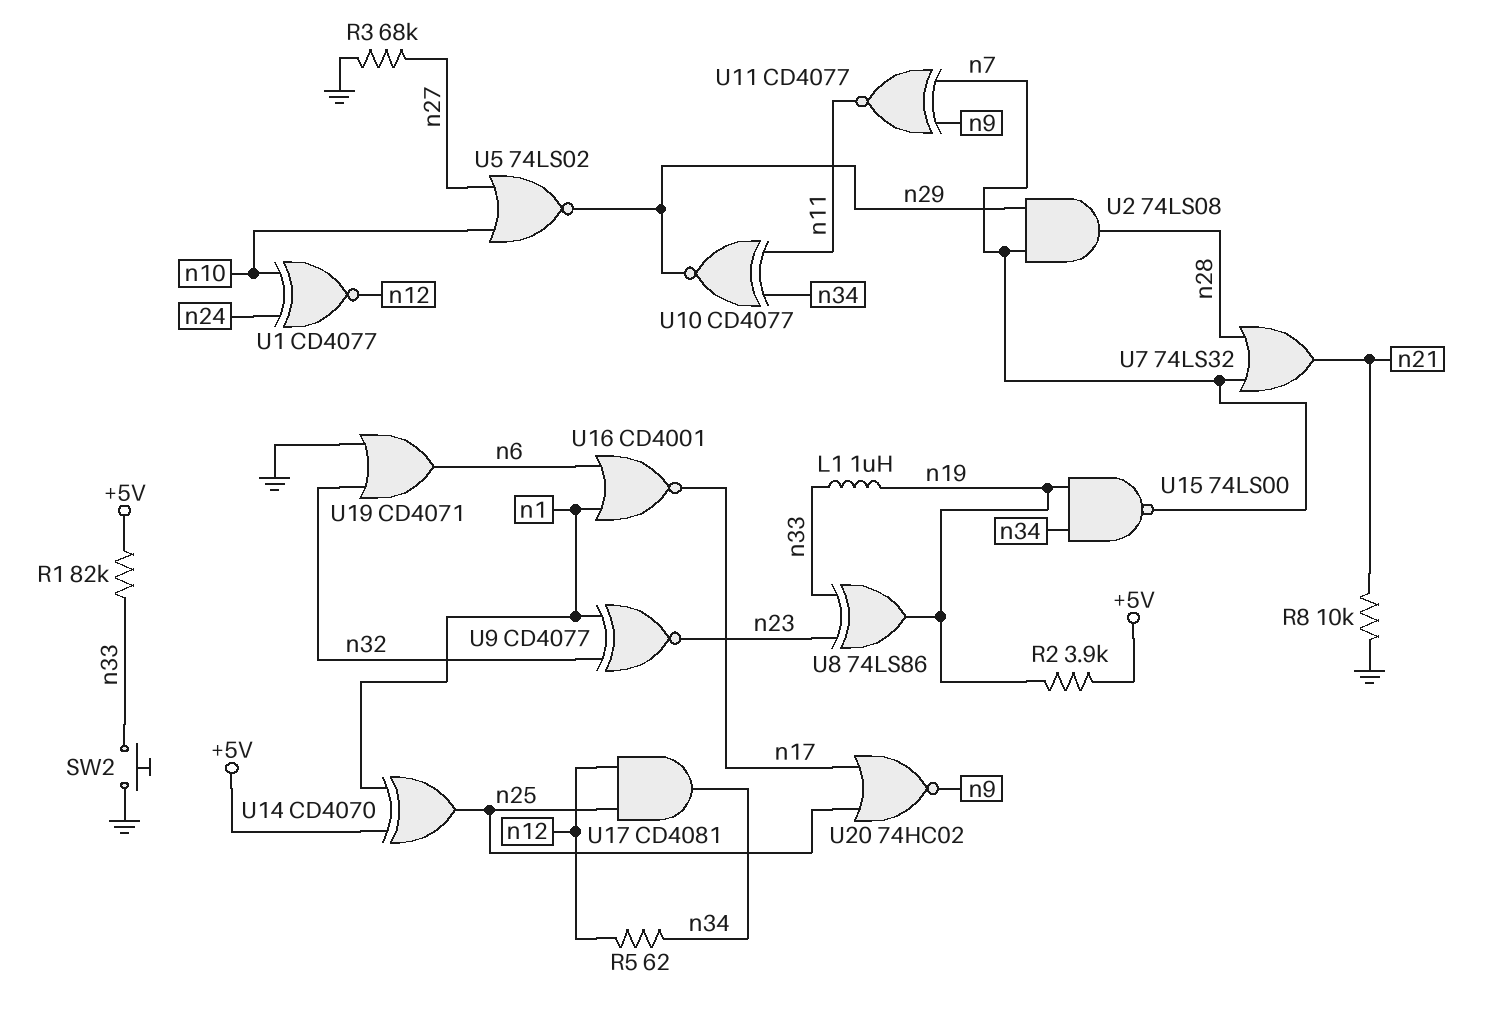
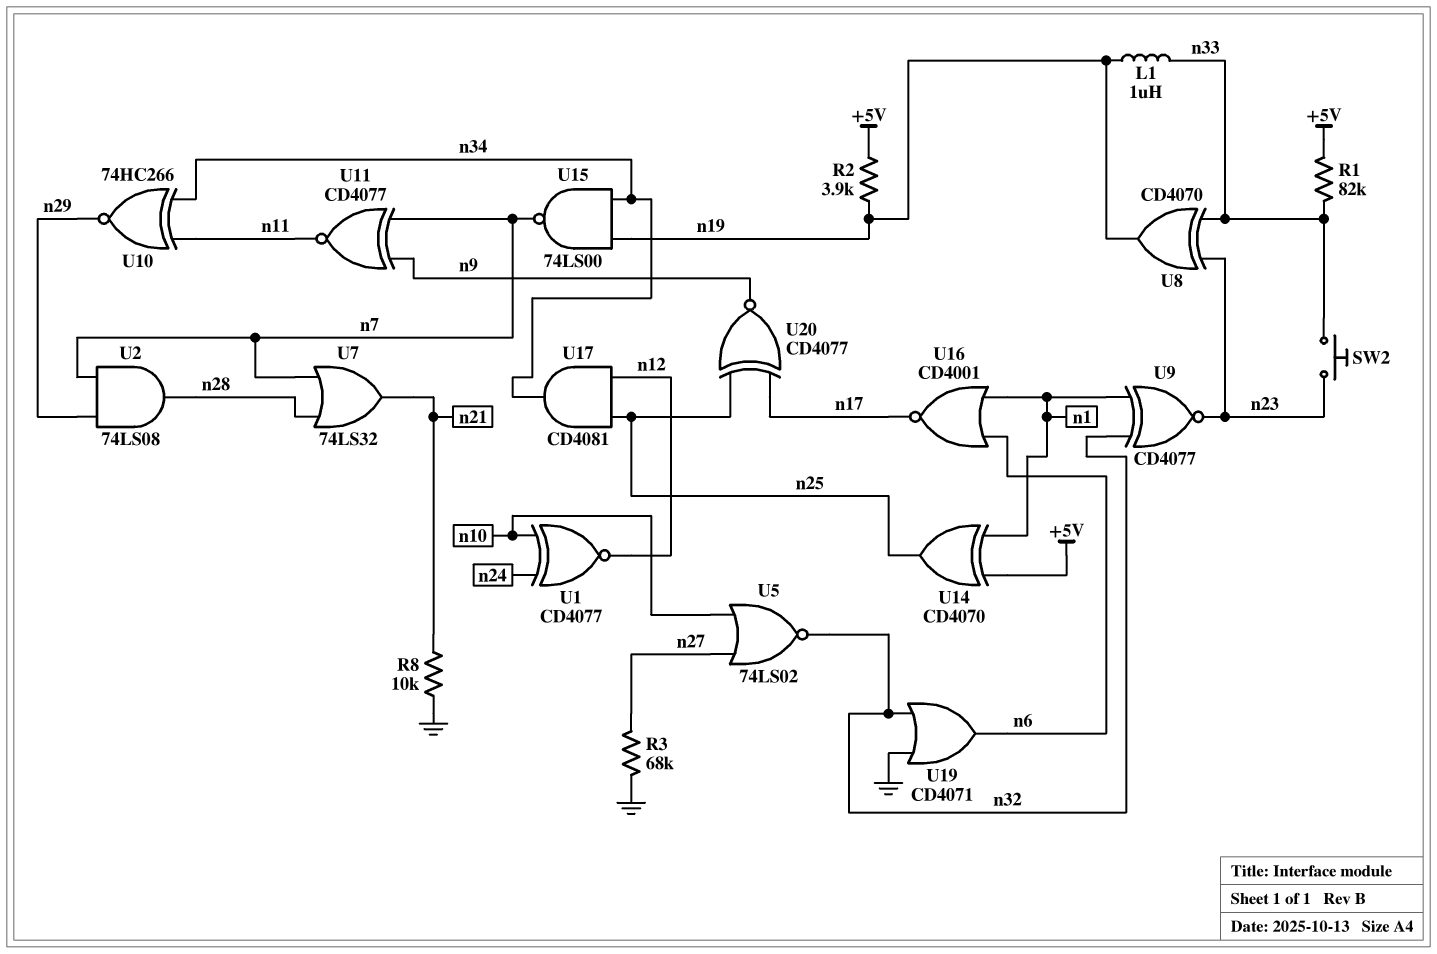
R5: 62 (n12, n34) -> none
SW2: button (GND, n33) -> button (n23, n33)
U5: NOR 74LS02 (in n10, in n27, out n29) -> NOR 74LS02 (in n10, in n27, out n32)
U8: XOR 74LS86 (in n23, in n33, out n19) -> XOR CD4070 (in n23, in n33, out n19)
U10: XNOR CD4077 (in n11, in n34, out n29) -> XNOR 74HC266 (in n11, in n34, out n29)
U20: NOR 74HC02 (in n17, in n25, out n9) -> XNOR CD4077 (in n17, in n25, out n9)

